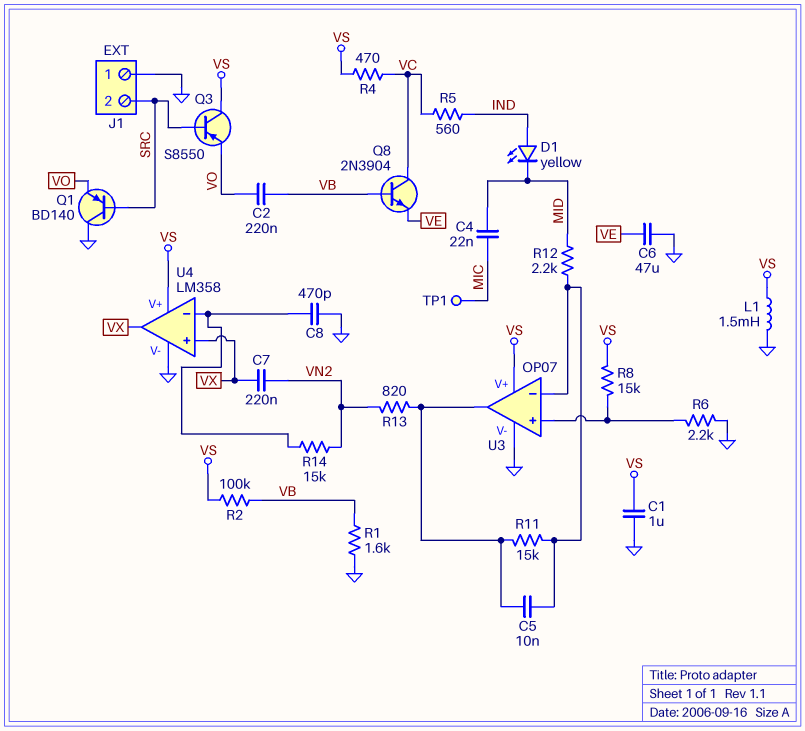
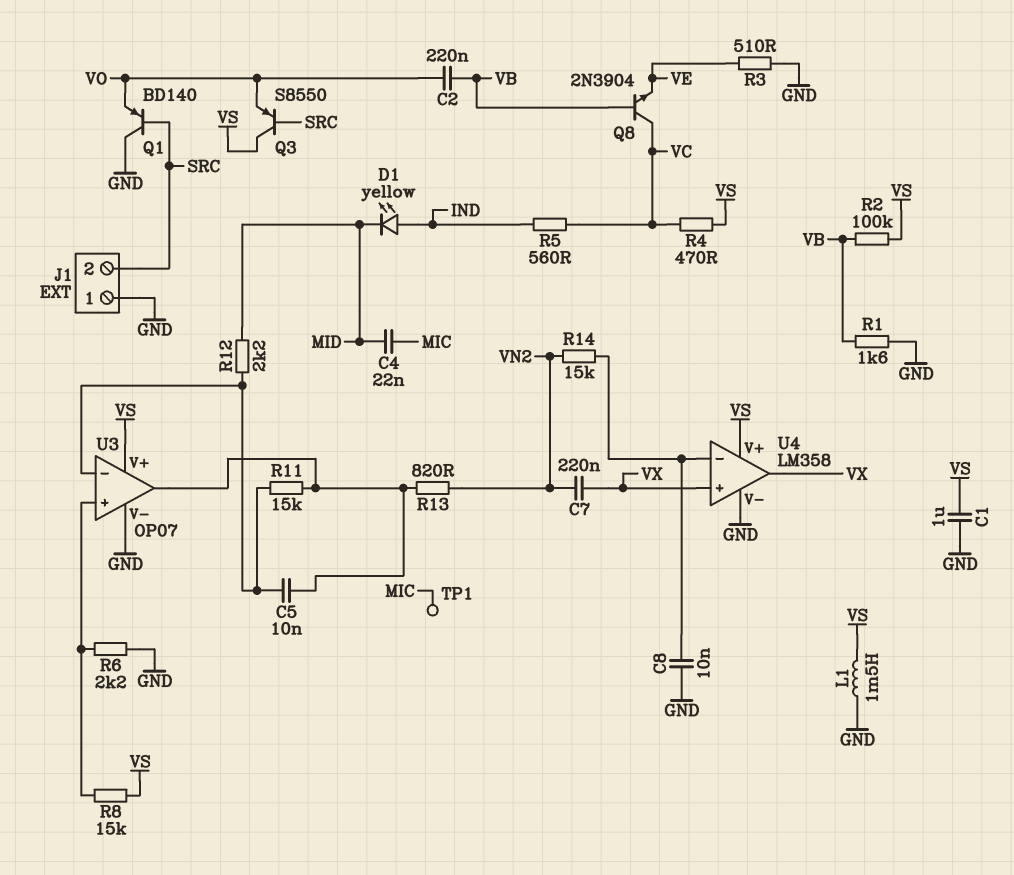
C6: 47uF (GND, VE) -> none
C8: 470pF (GND, U4/in-) -> 10nF (GND, U4/in-)
R3: none -> 510 (GND, VE)

